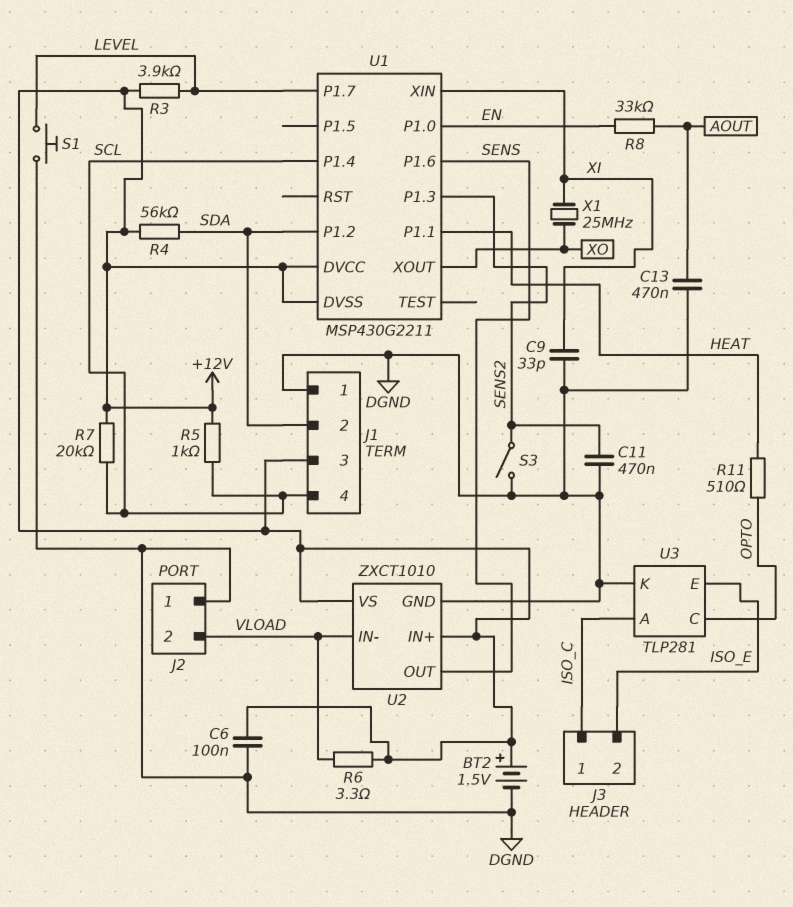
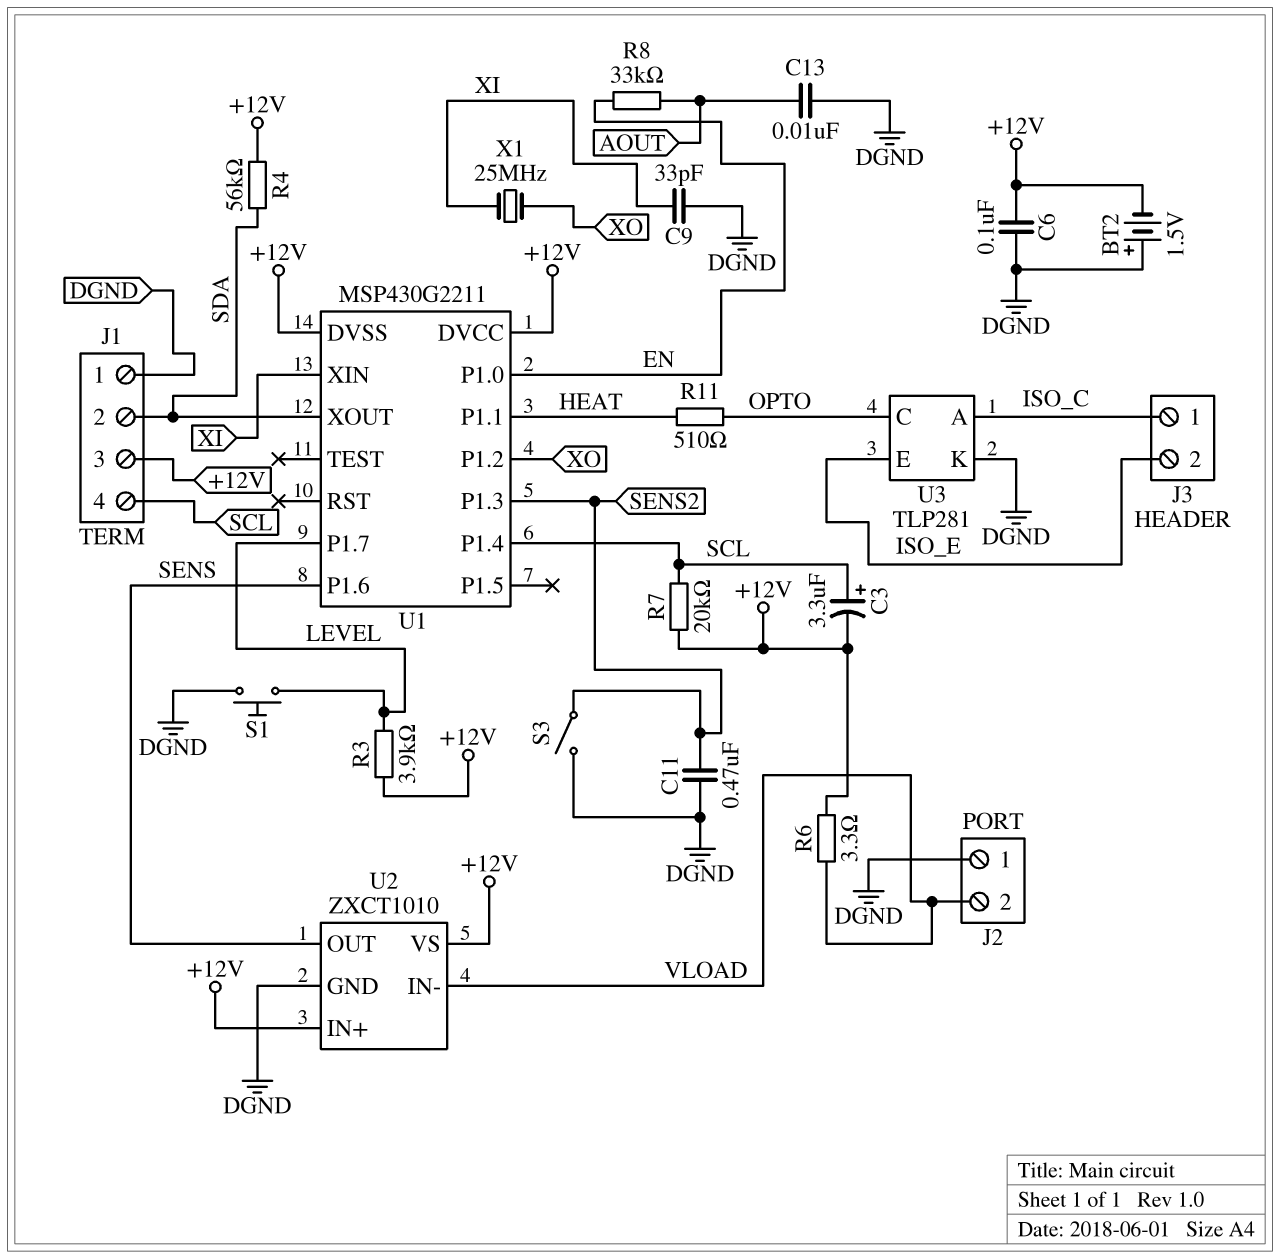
BT2: 1.5V (plus +12V, minus DGND) -> 1.5V (plus DGND, minus +12V)
C3: none -> 3.3uF (plus SCL, minus +12V)
C13: 470nF (AOUT, DGND) -> 10nF (AOUT, DGND)
R5: 1k (+12V, SCL) -> none
U1 pin P1.2: SDA -> XO
U1 pin XOUT: XO -> SDA

